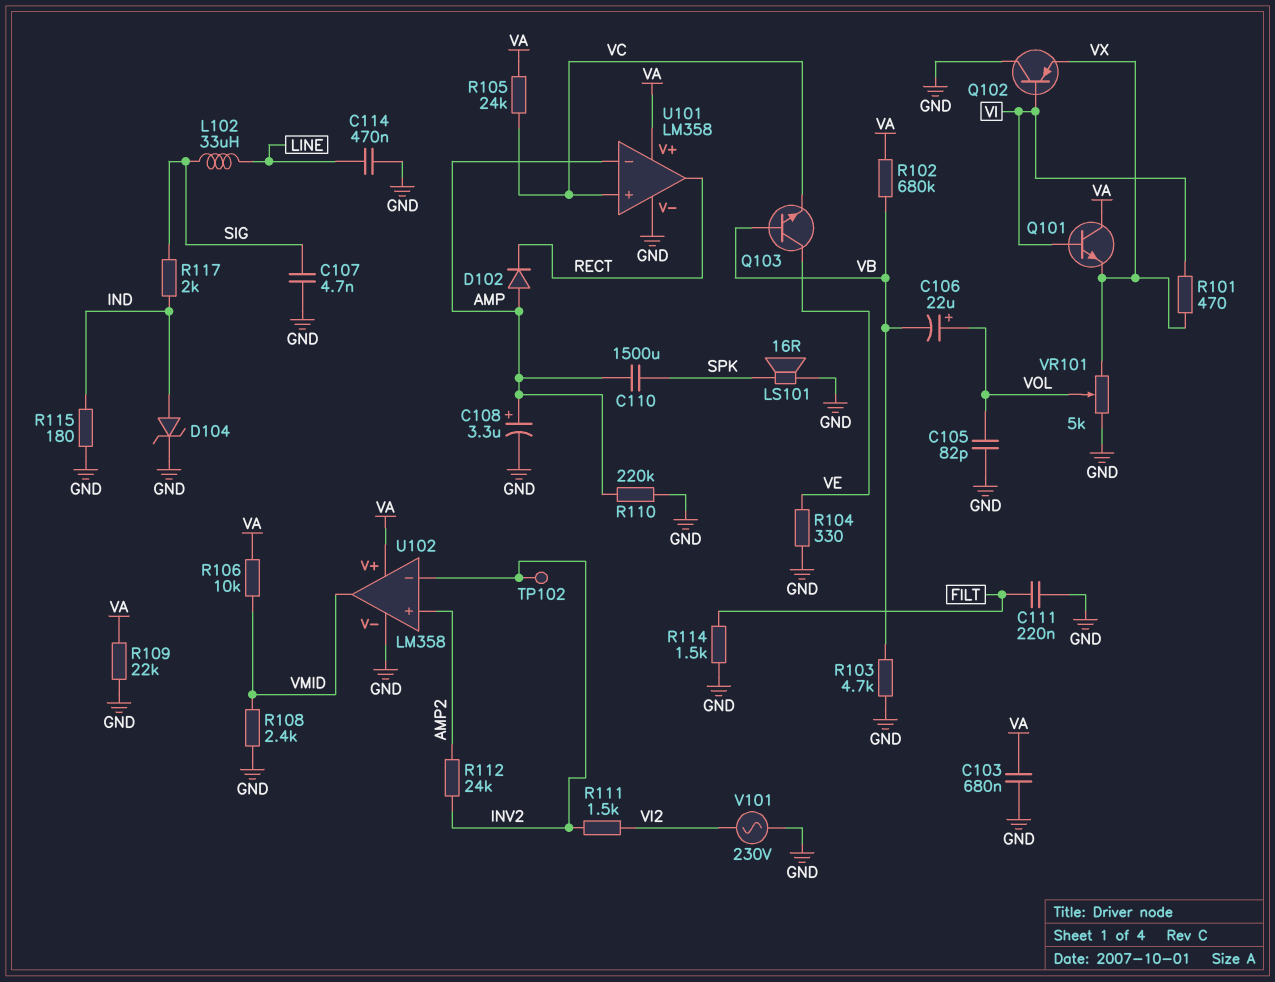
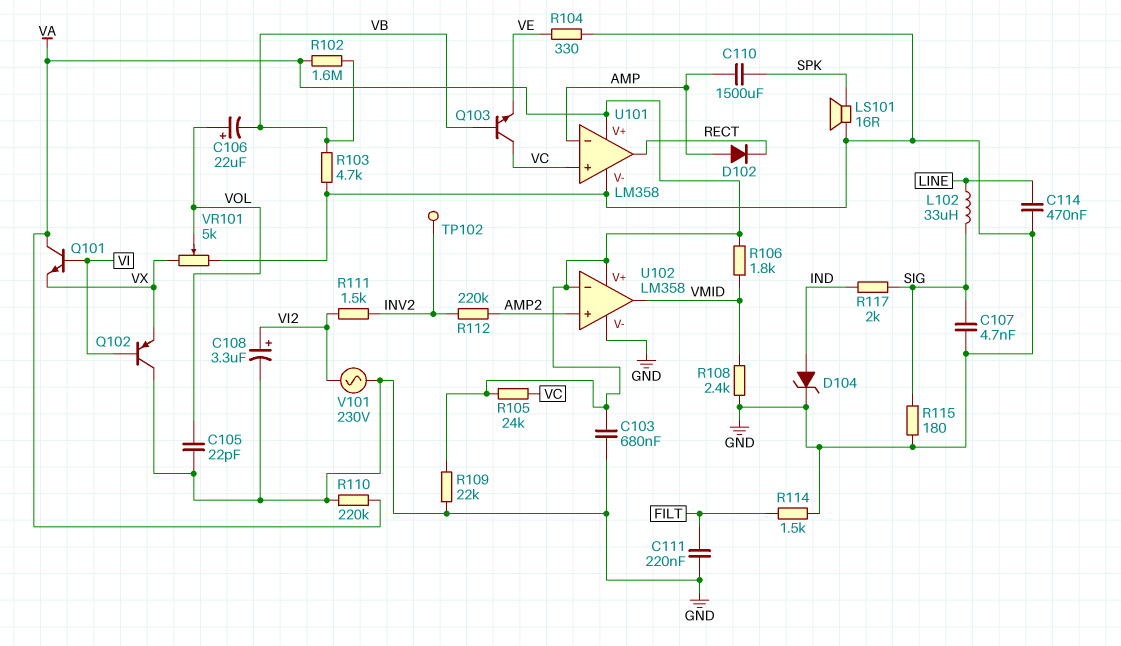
C105: 82pF (GND, VOL) -> 22pF (GND, VOL)
C108: 3.3uF (plus AMP, minus GND) -> 3.3uF (plus VI2, minus GND)
Q103: NPN (B VB, C VE, E VC) -> NPN (B VB, C VC, E VE)
R101: 470 (VI, VX) -> none
R102: 680k (VA, VB) -> 1.6M (VA, VB)
R106: 10k (VA, VMID) -> 1.8k (VA, VMID)
R110: 220k (AMP, GND) -> 220k (GND, VA)
R112: 24k (AMP2, INV2) -> 220k (AMP2, INV2)
R115: 180 (GND, IND) -> 180 (GND, SIG)
U102 pin in-: INV2 -> VA

